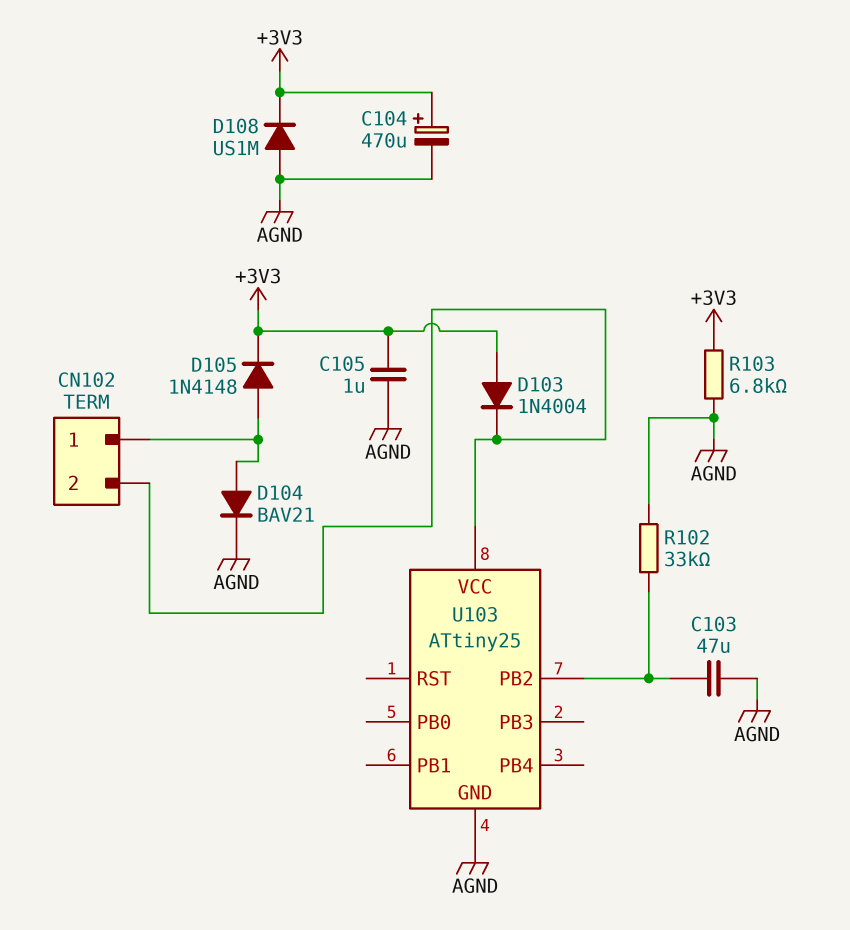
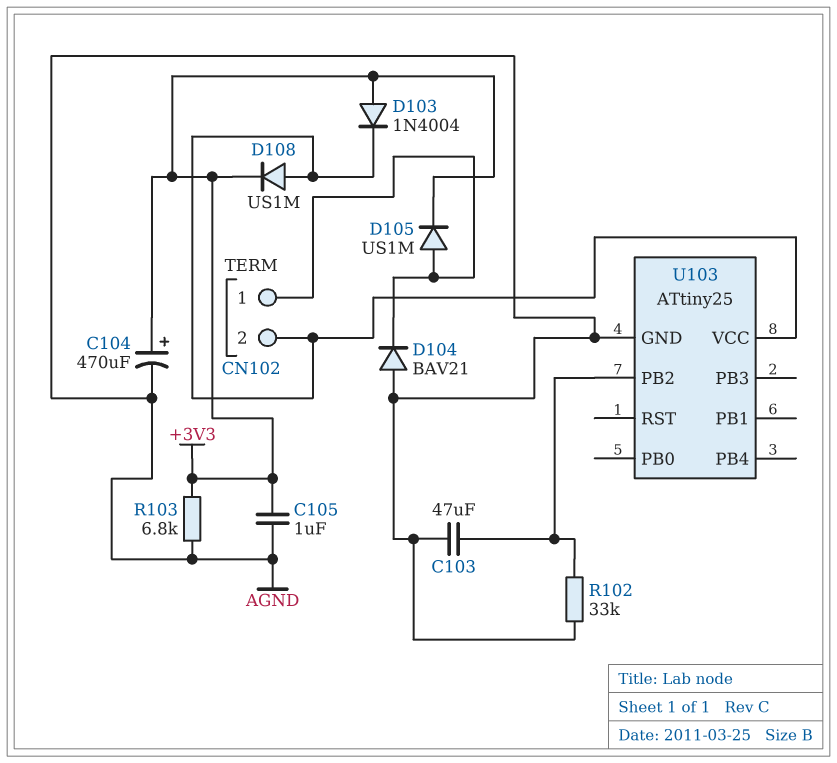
D104: diode BAV21 (A CN102/1, K AGND) -> diode BAV21 (A AGND, K CN102/1)
D105: diode 1N4148 (A CN102/1, K +3V3) -> diode US1M (A CN102/1, K +3V3)
D108: diode US1M (A AGND, K +3V3) -> diode US1M (A CN102/2, K +3V3)

